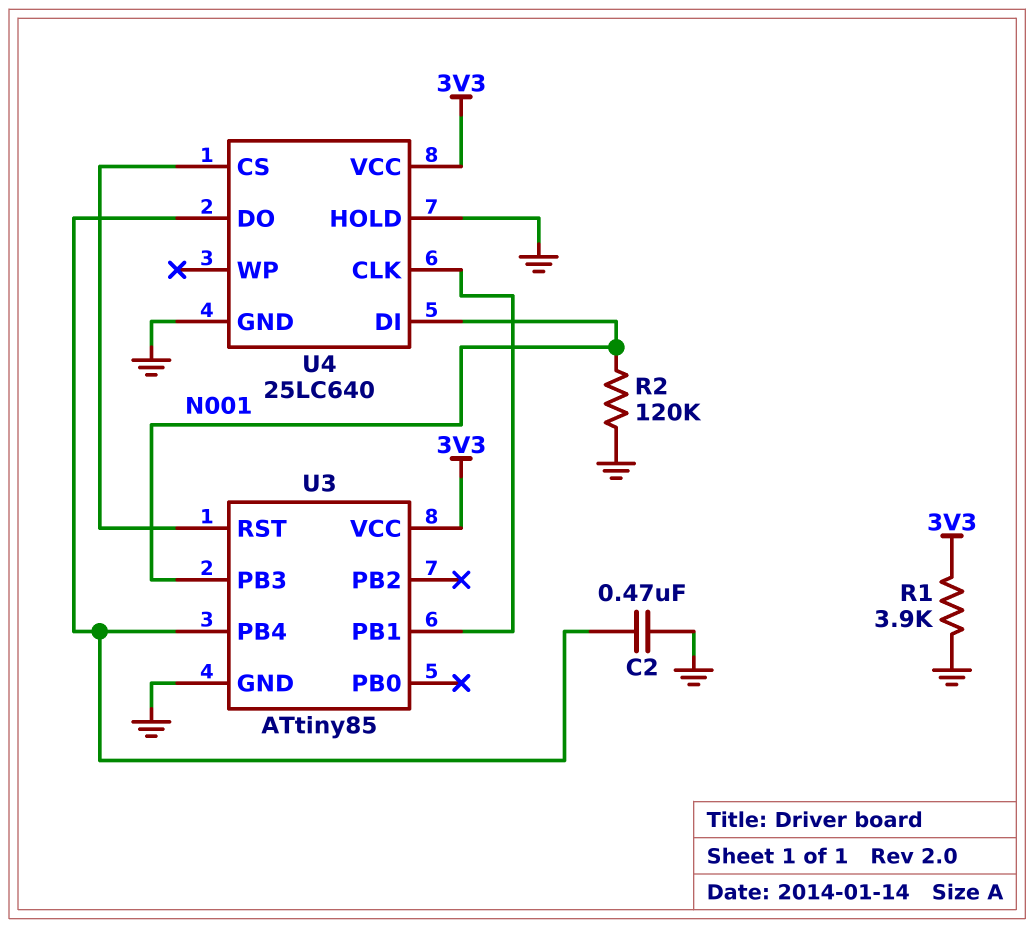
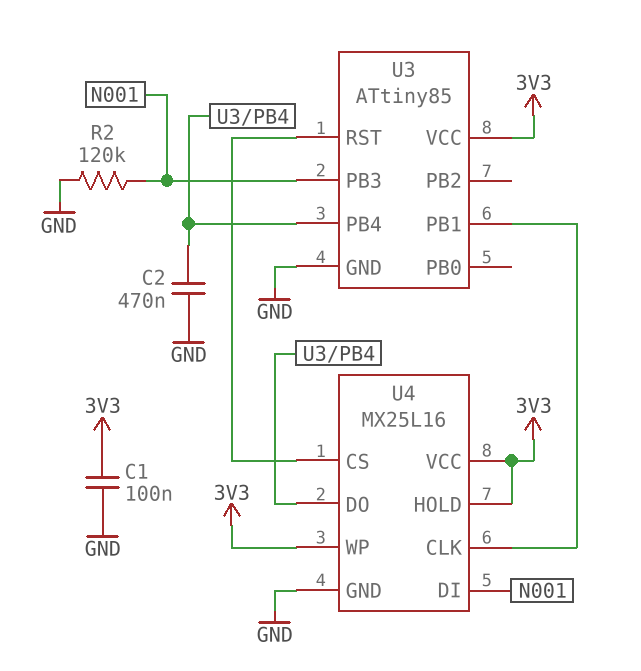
C1: none -> 100nF (3V3, GND)
R1: 3.9k (3V3, GND) -> none
U4: 25LC640 -> MX25L16
U4 pin HOLD: GND -> 3V3
U4 pin WP: none -> 3V3

